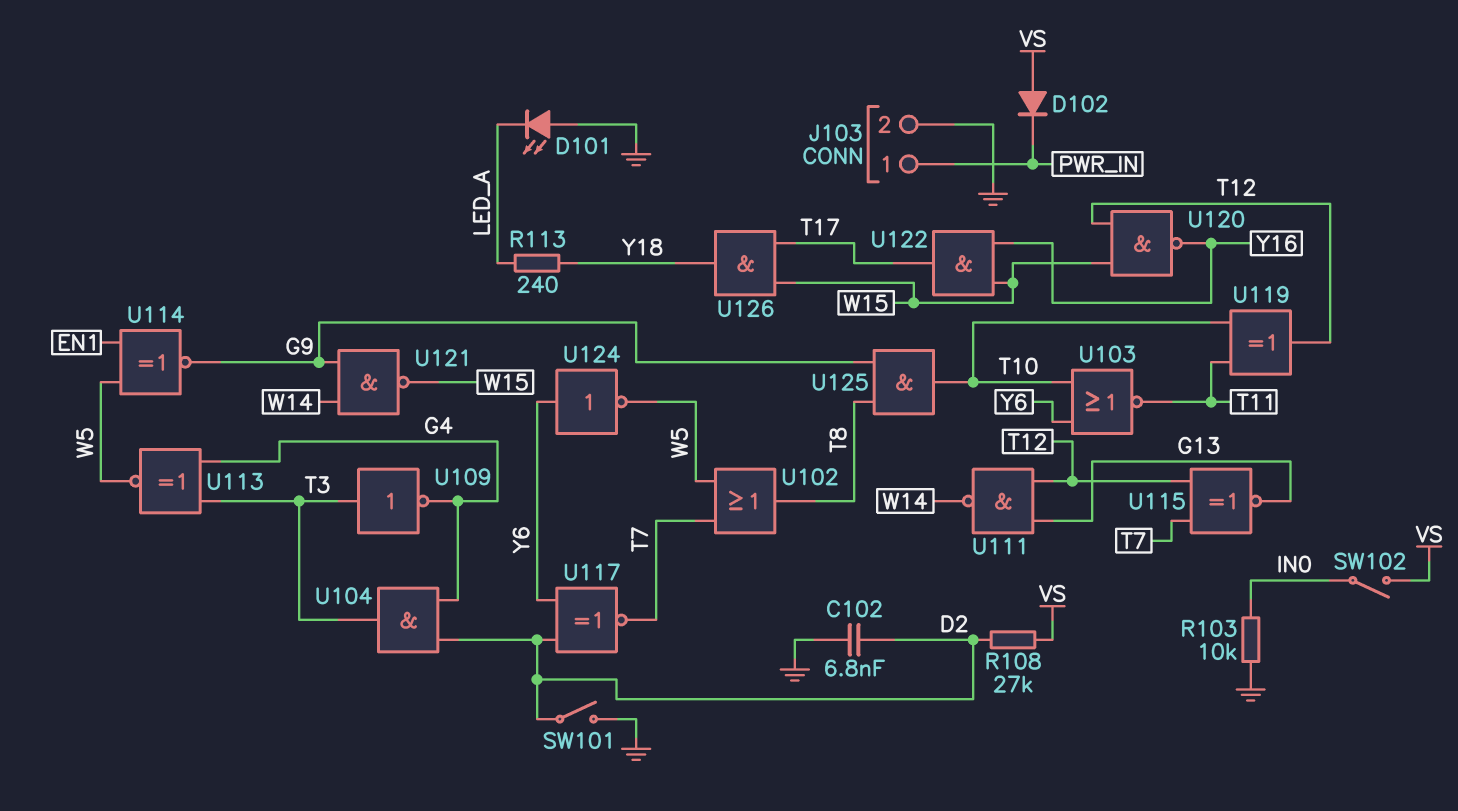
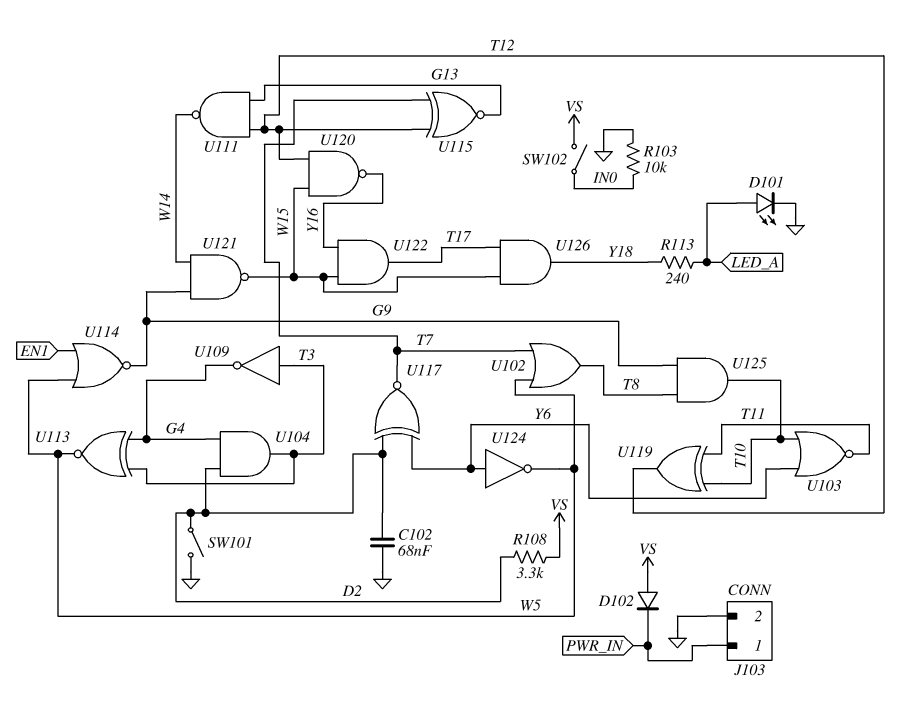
C102: 6.8nF (D2, GND) -> 68nF (D2, GND)
D101: LED (A GND, K LED_A) -> LED (A LED_A, K GND)
R108: 27k (D2, VS) -> 3.3k (D2, VS)
U114: XNOR (in EN1, in W5, out G9) -> NOR (in EN1, in W5, out G9)

